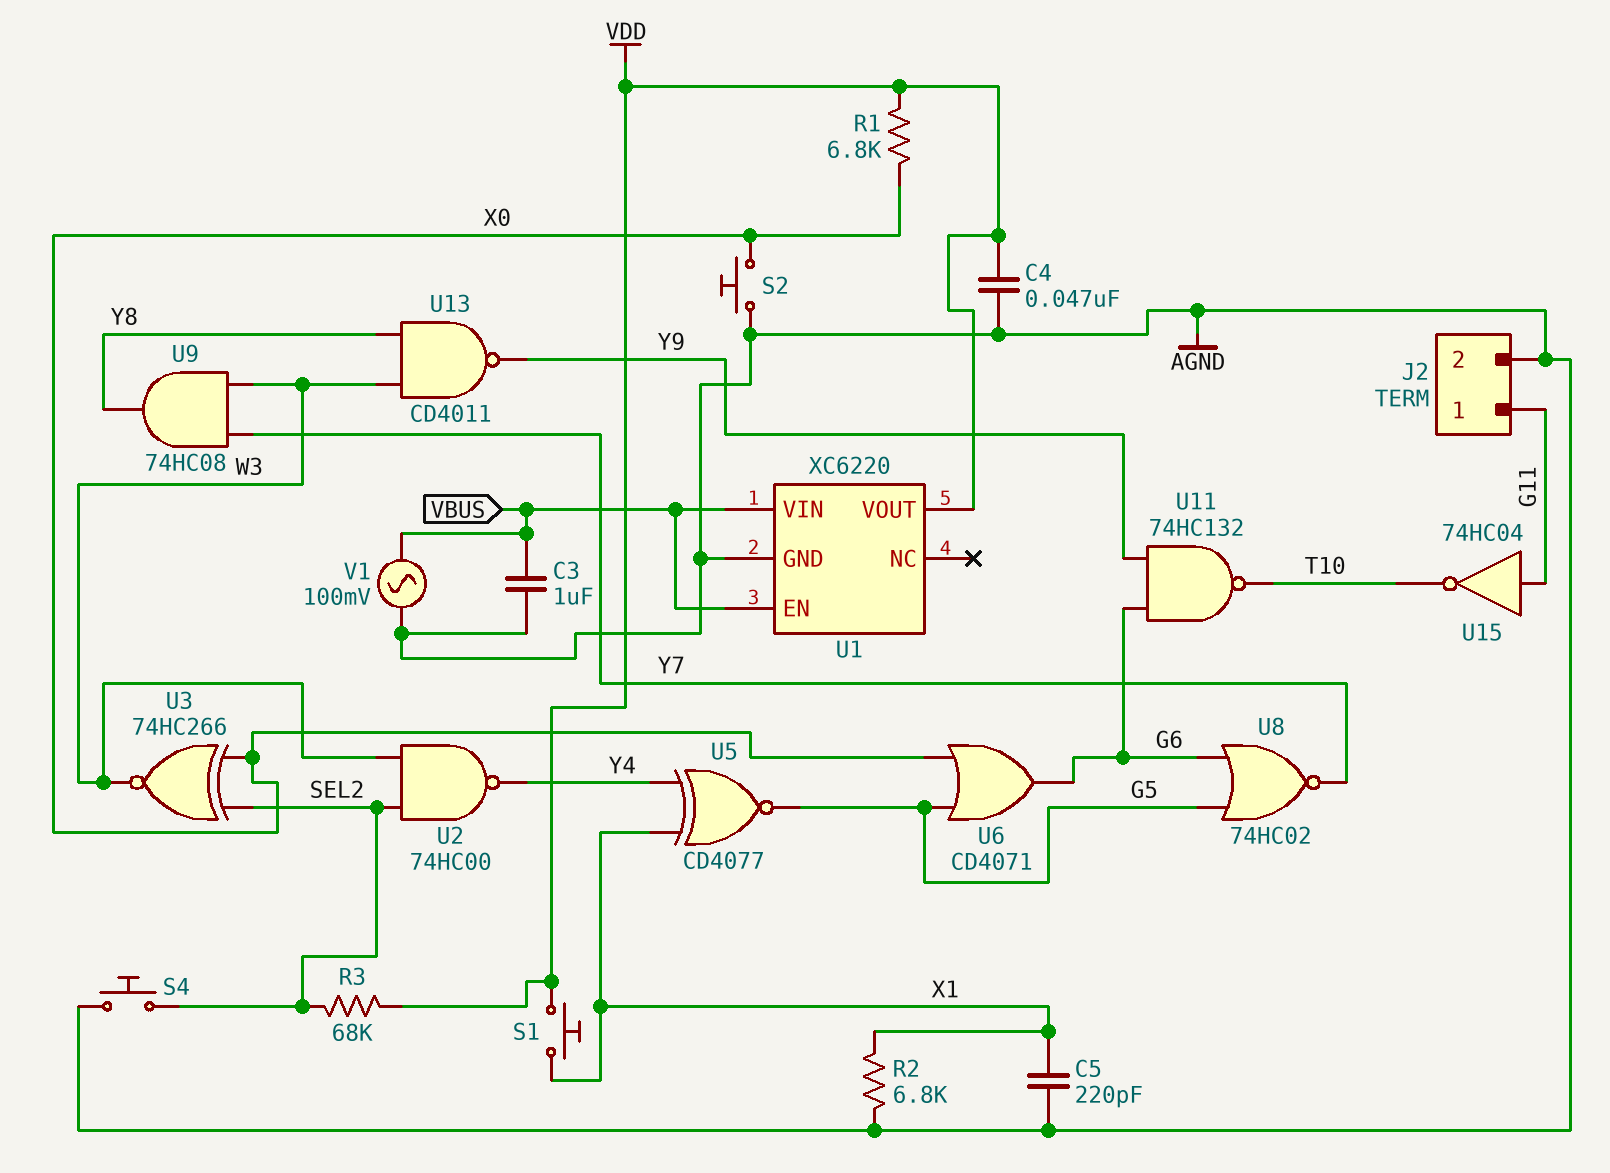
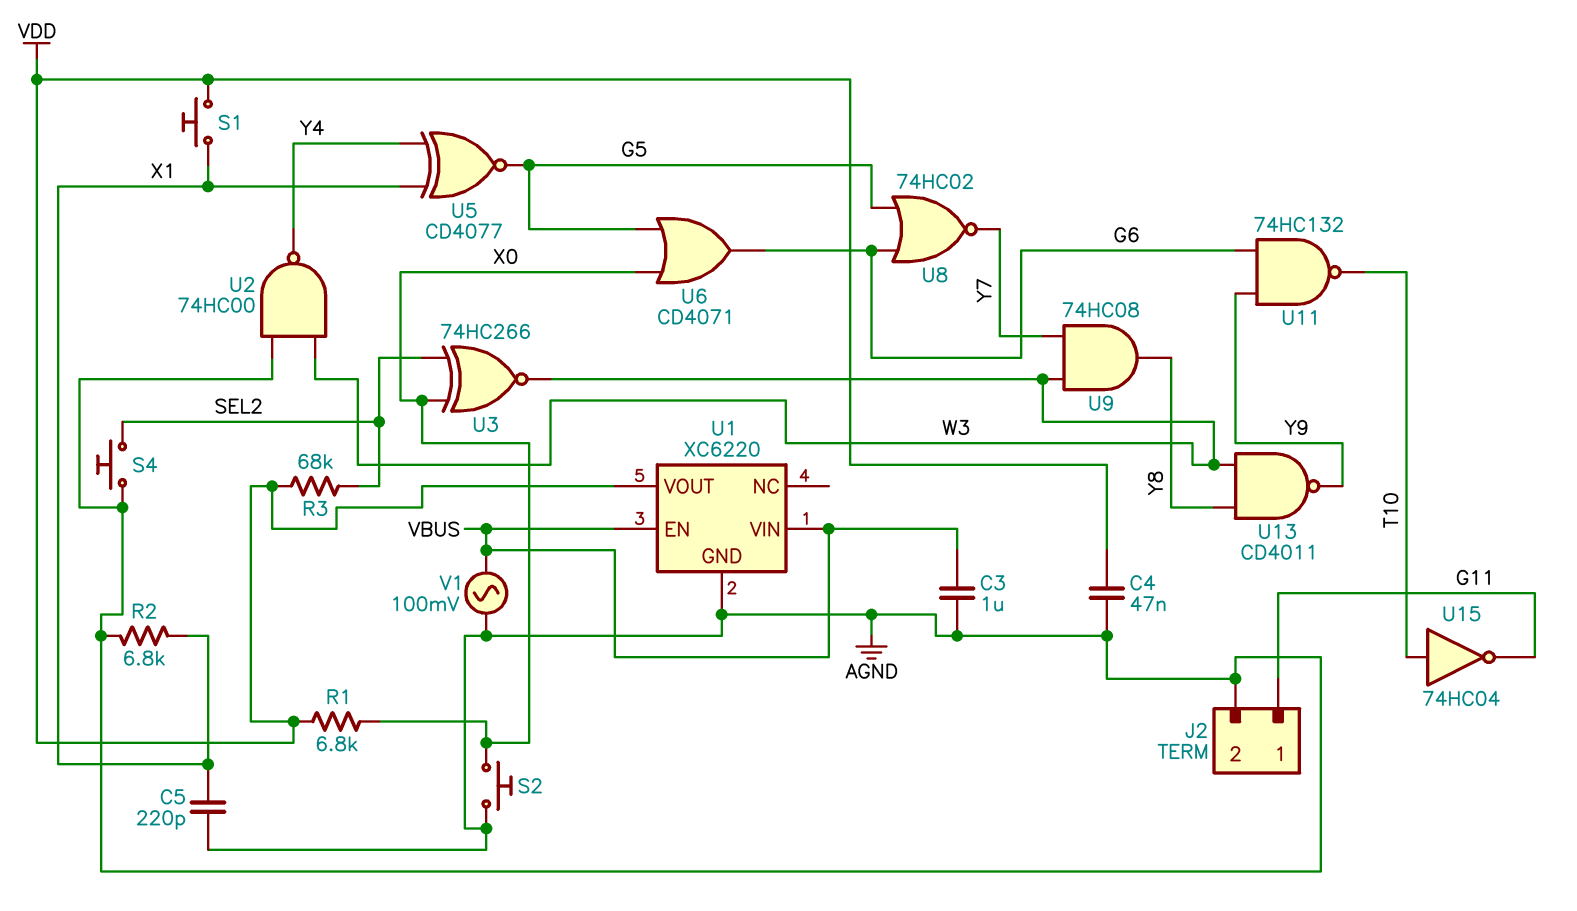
U2: NAND 74HC00 (in SEL2, in W3, out Y4) -> NAND 74HC00 (in AGND, in W3, out Y4)
U15: NOT 74HC04 (in G11, out T10) -> NOT 74HC04 (in T10, out G11)

